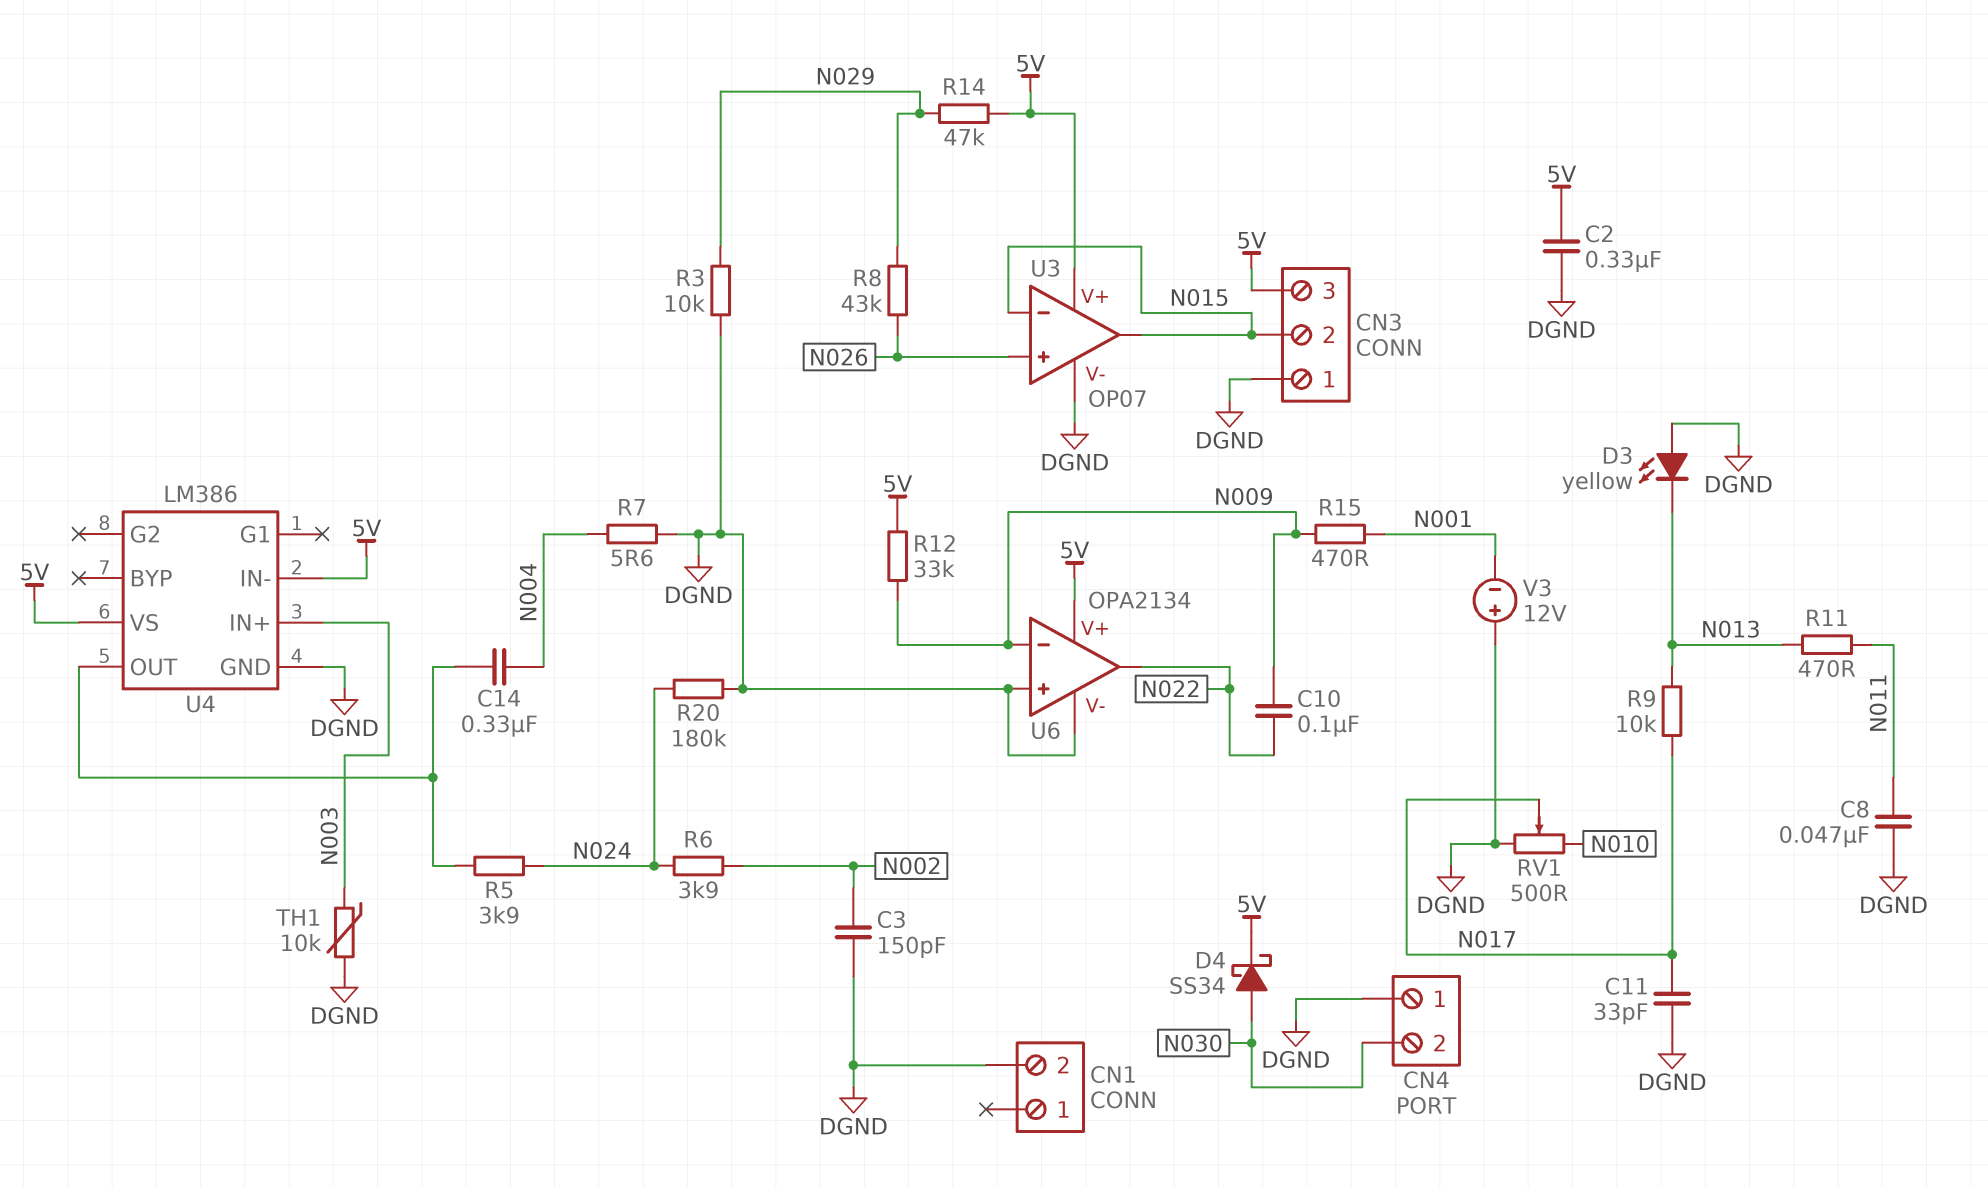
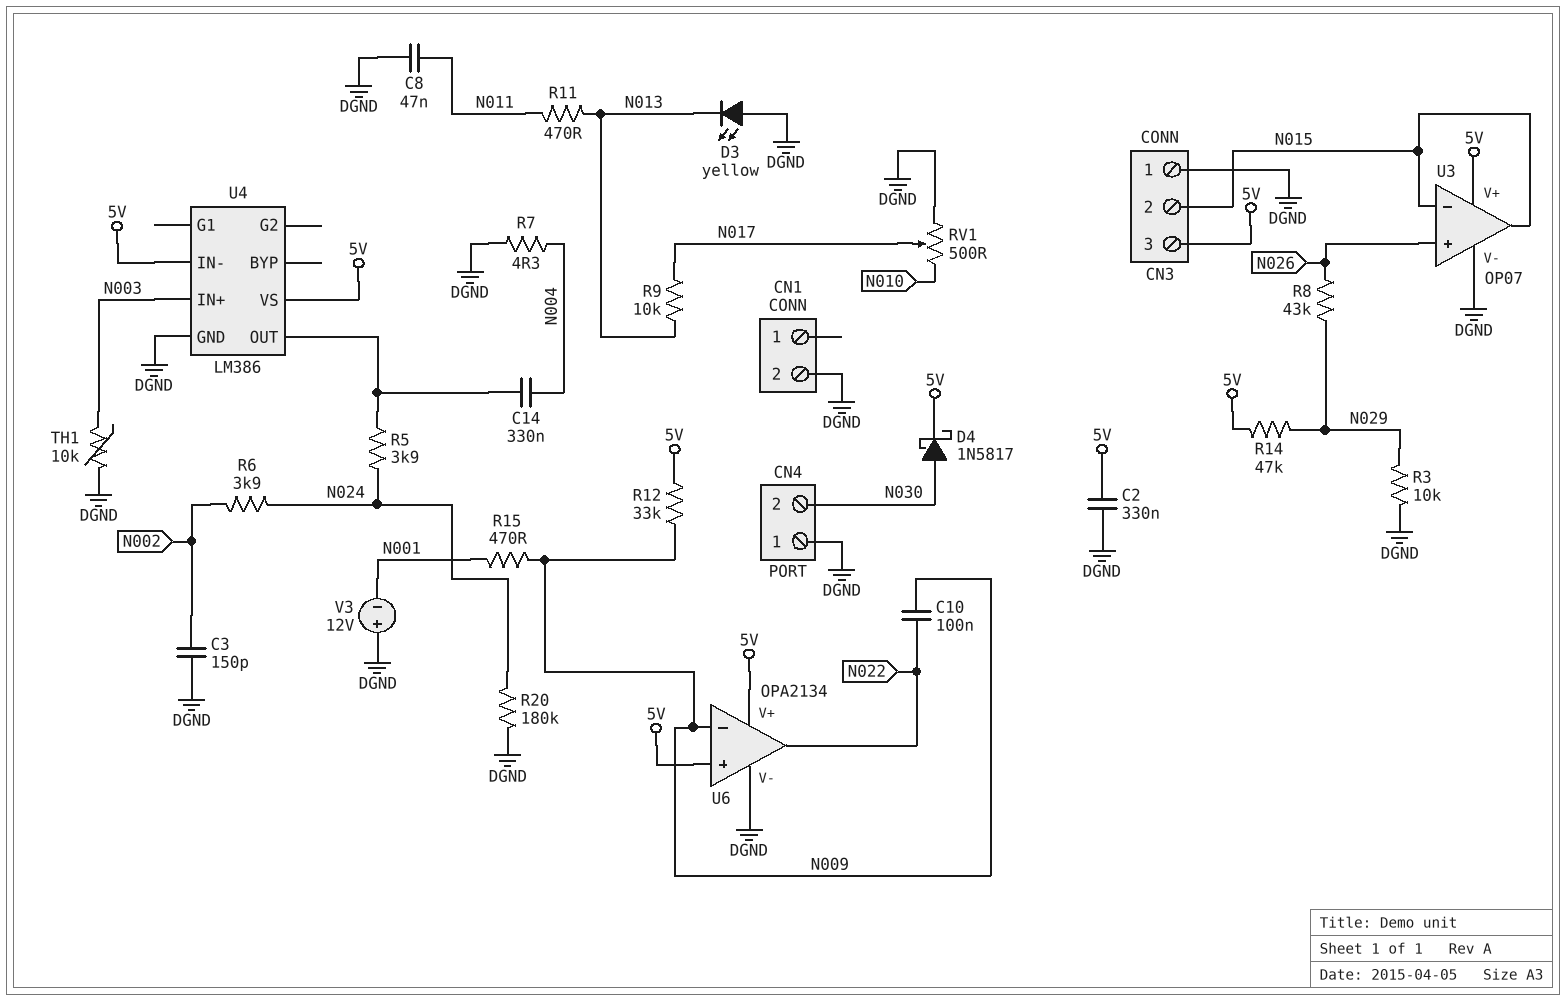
C11: 33pF (DGND, N017) -> none
D4: schottky SS34 (A N030, K 5V) -> schottky 1N5817 (A N030, K 5V)
R7: 5.6 (DGND, N004) -> 4.3 (DGND, N004)
U6 pin in+: DGND -> 5V

